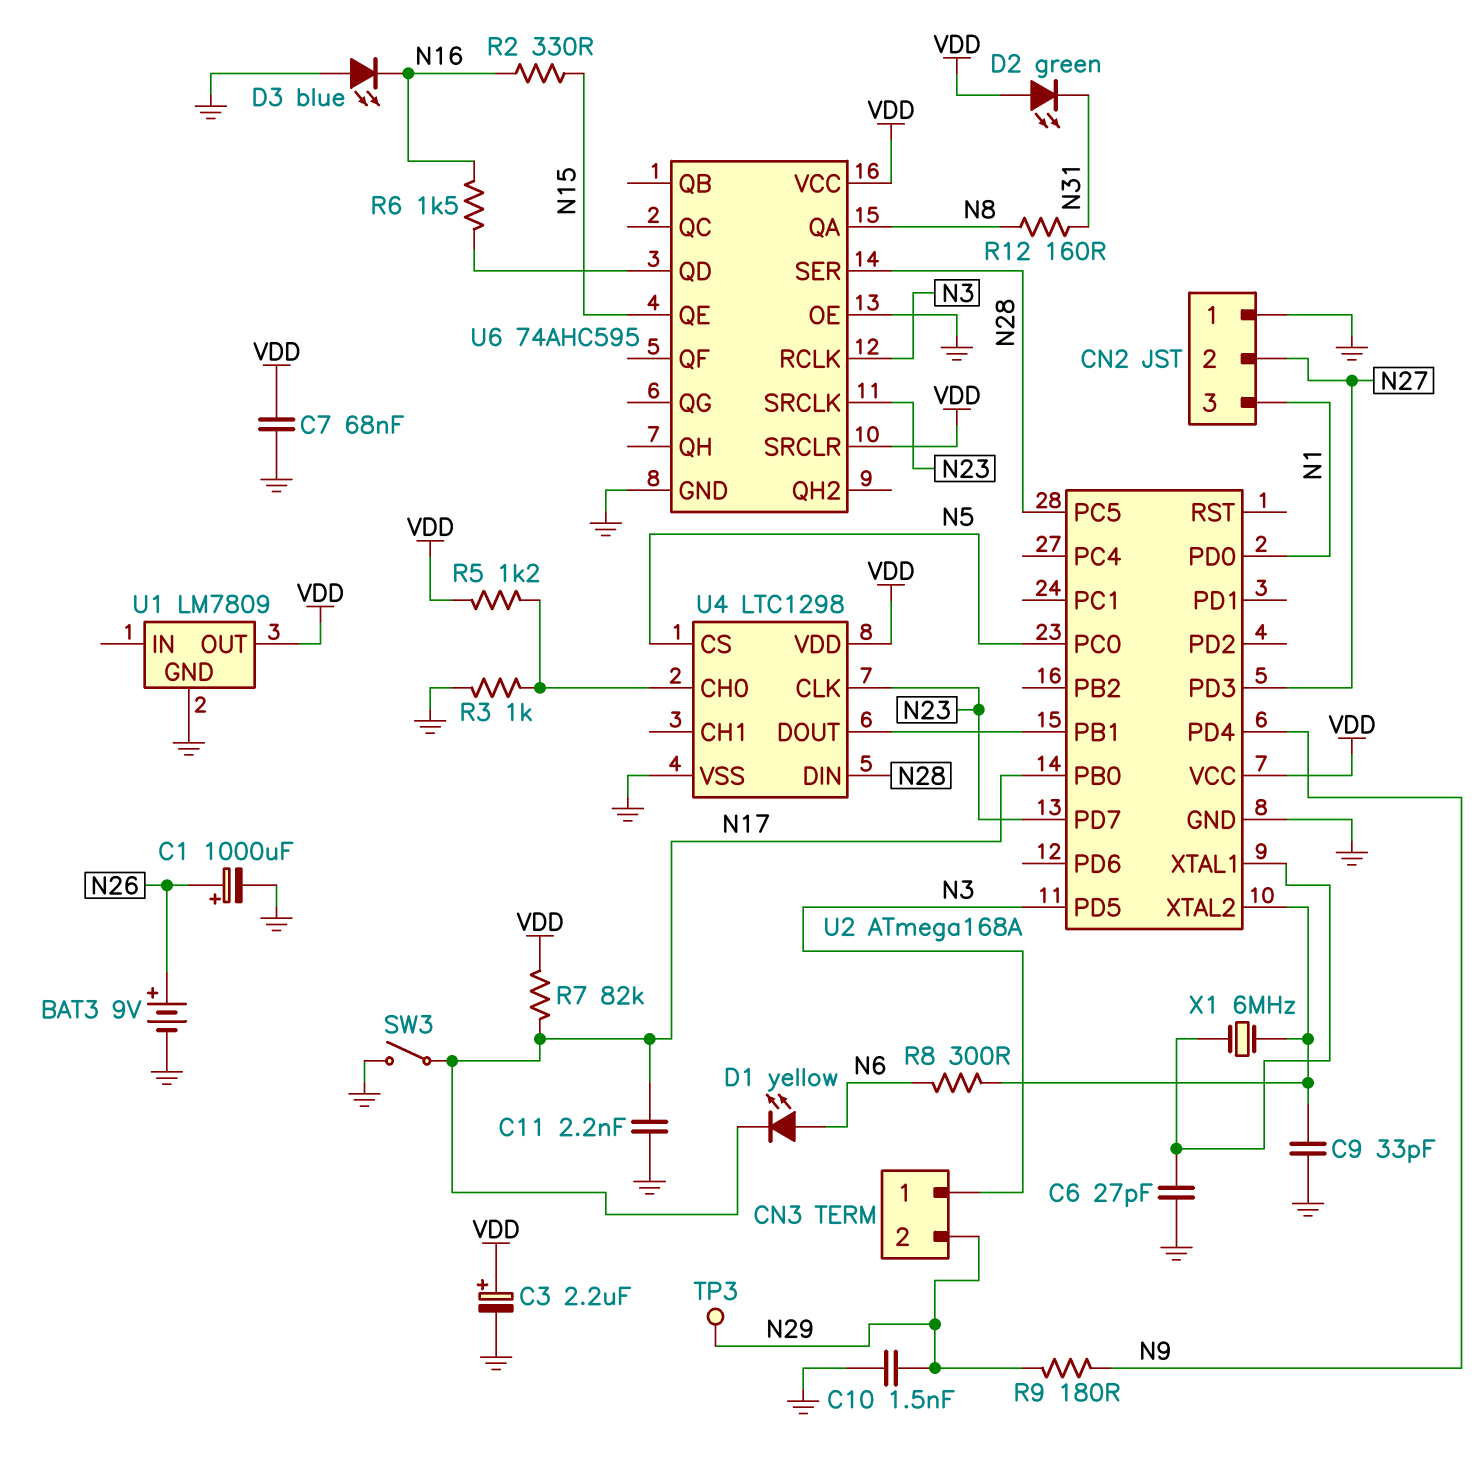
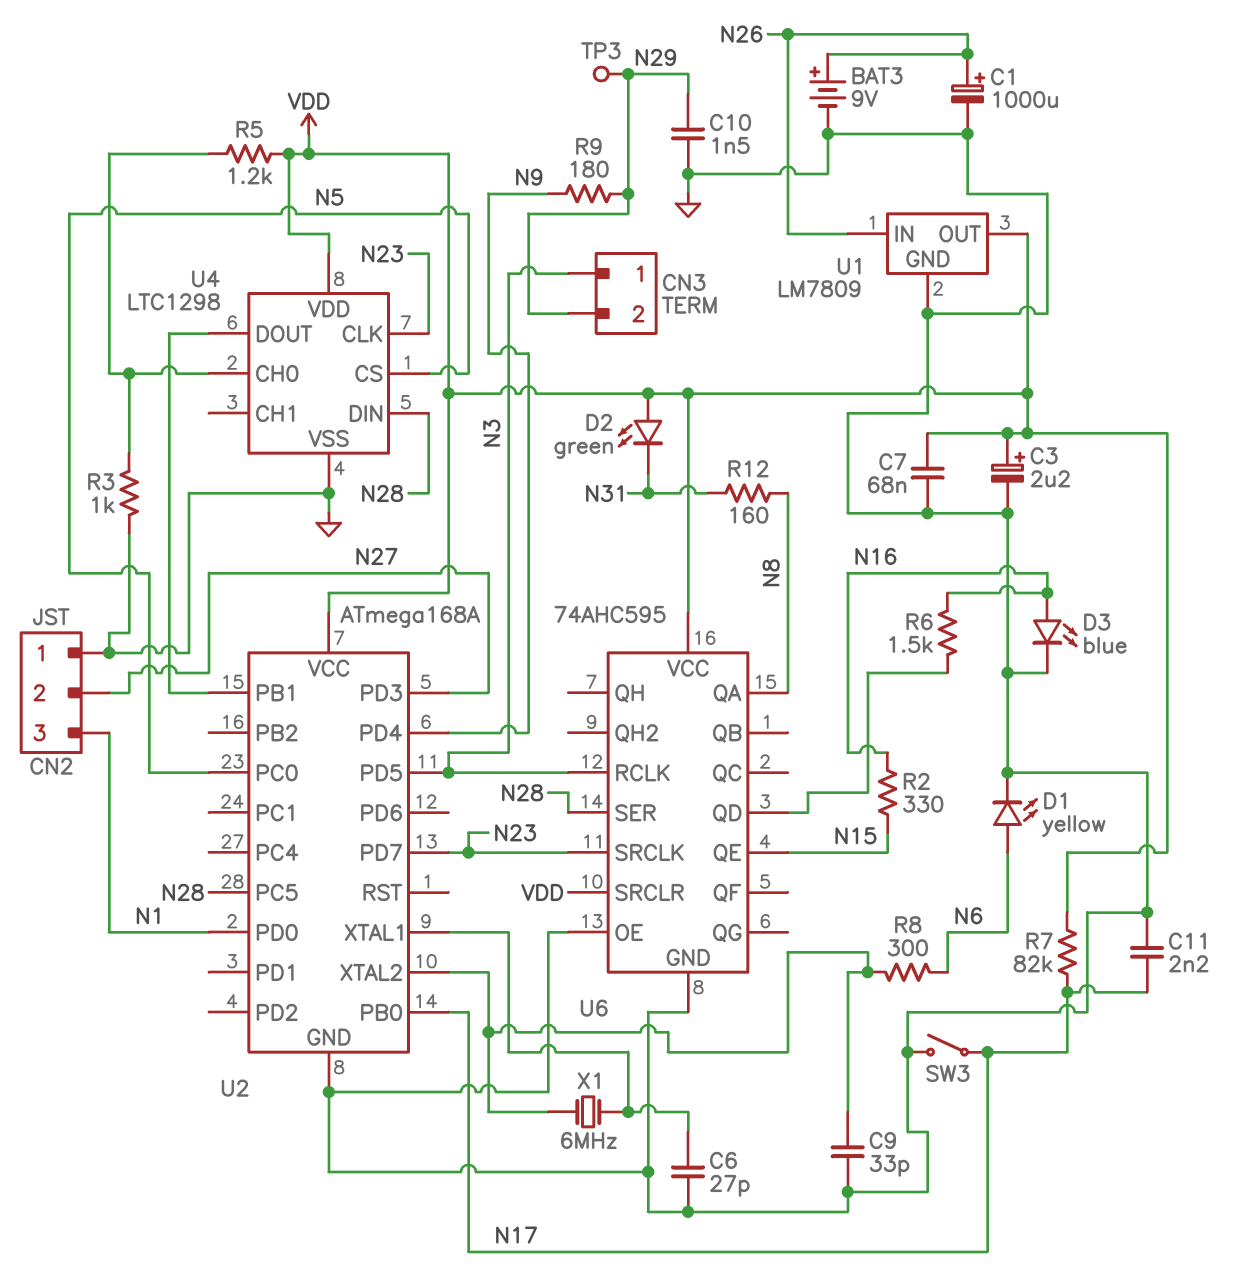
D1: LED yellow (A N6, K N17) -> LED yellow (A N6, K GND)
D3: LED blue (A GND, K N16) -> LED blue (A N16, K GND)
U1 pin IN: none -> N26

